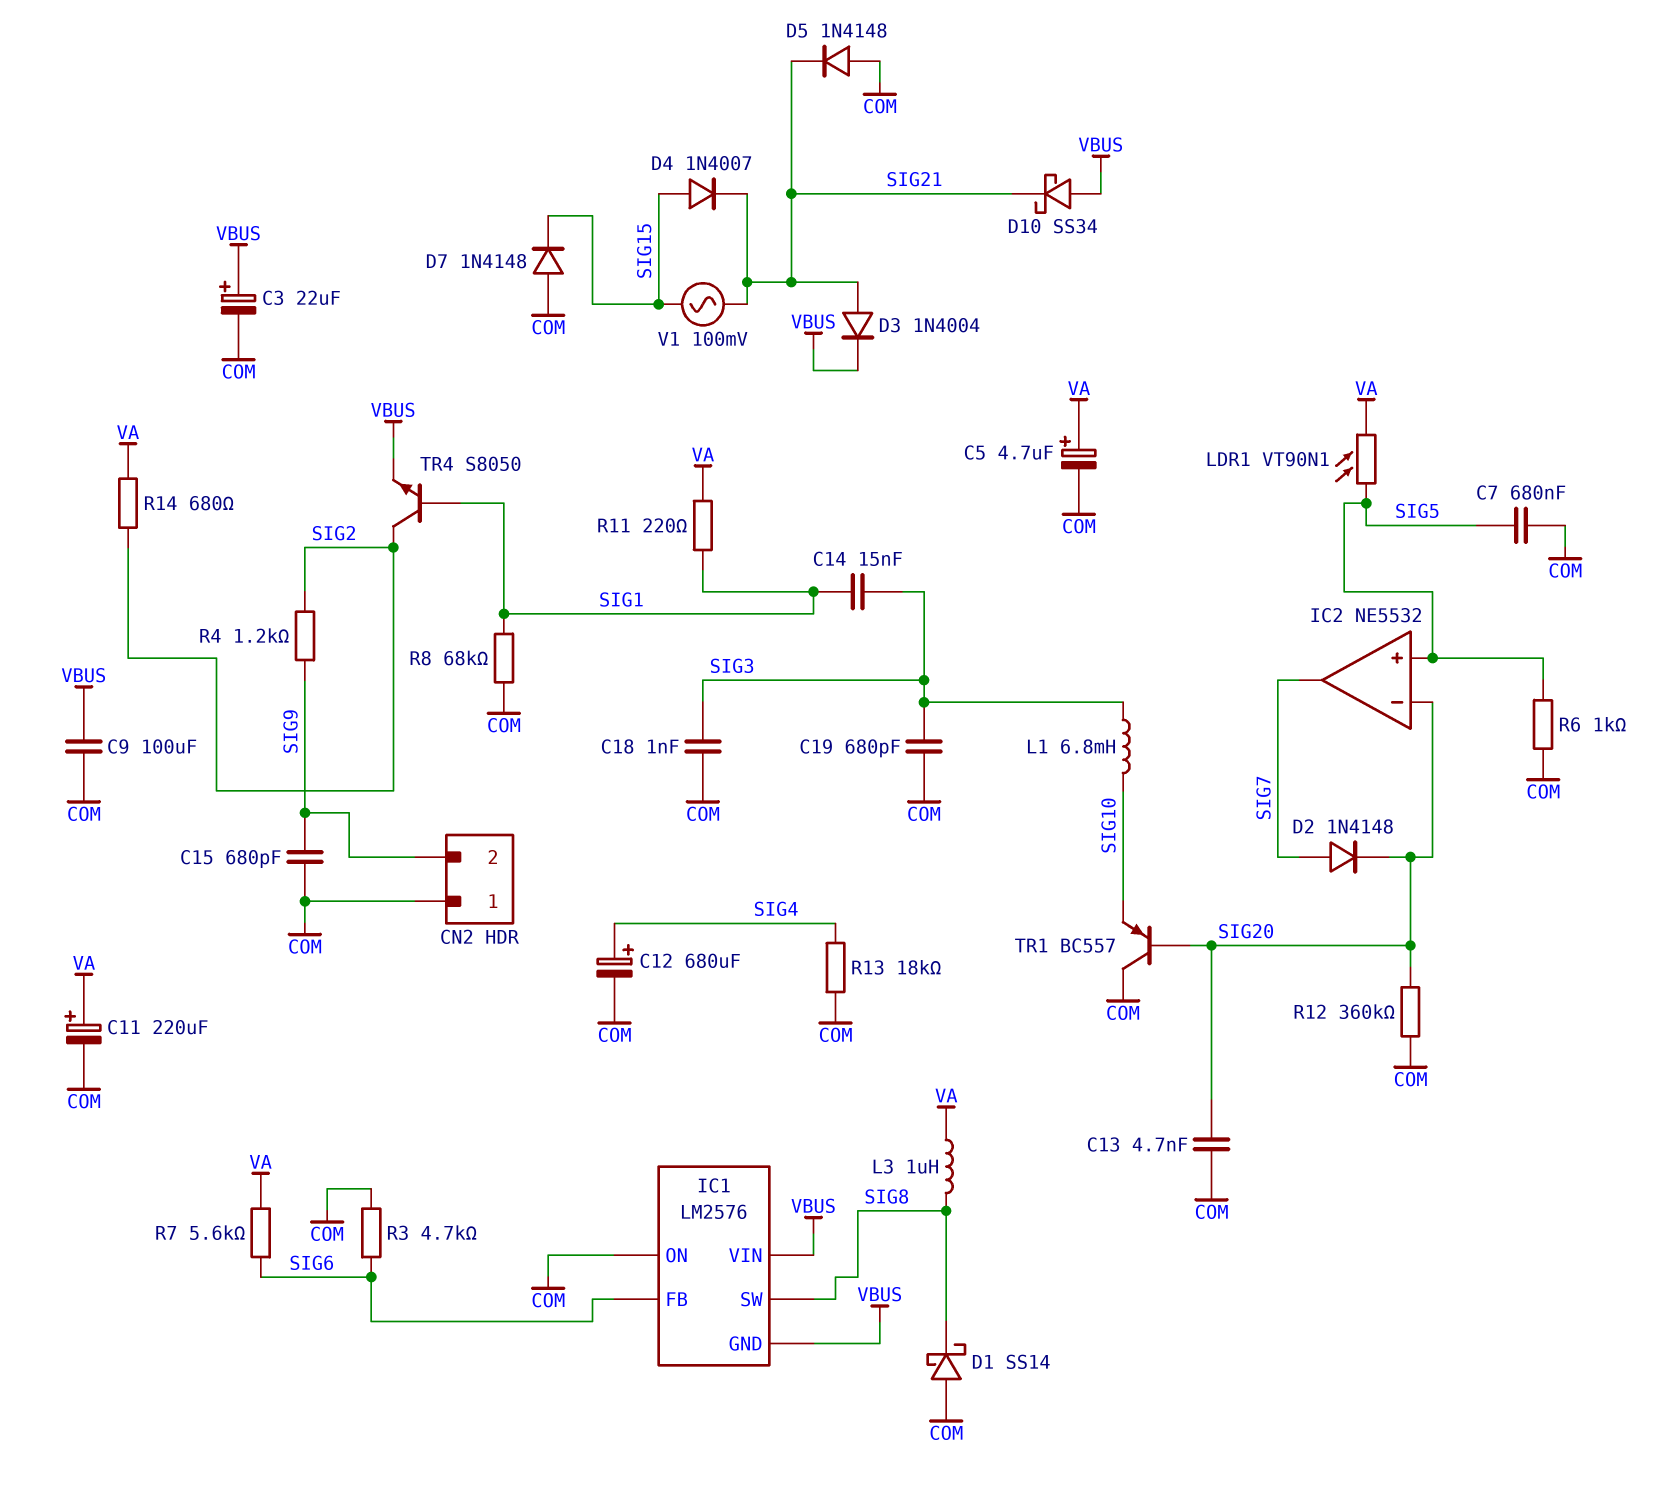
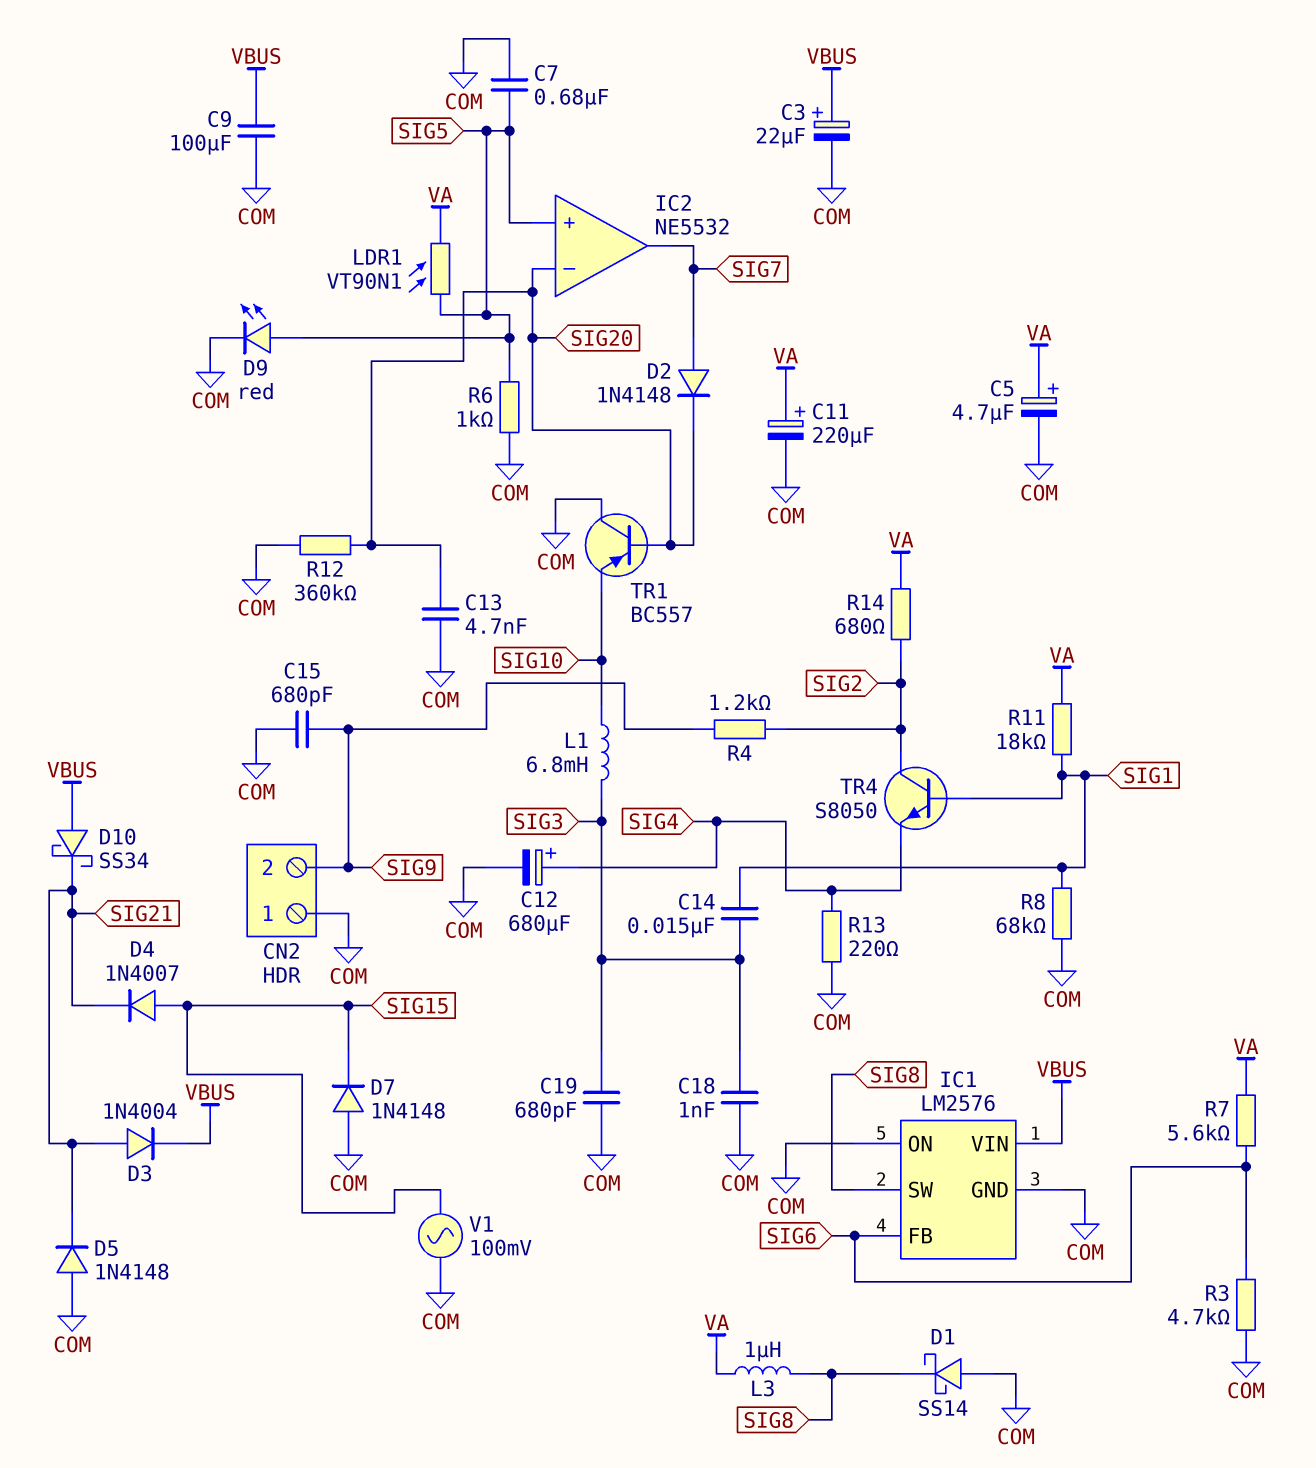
D9: none -> LED red (A SIG5, K COM)
IC1 pin GND: VBUS -> COM
R11: 220 (SIG1, VA) -> 18k (SIG1, VA)
R13: 18k (COM, SIG4) -> 220 (COM, SIG4)
TR4: NPN S8050 (B SIG1, C SIG2, E VBUS) -> NPN S8050 (B SIG1, C SIG2, E SIG4)
V1: AC 100mV (SIG15, SIG21) -> AC 100mV (COM, SIG15)

